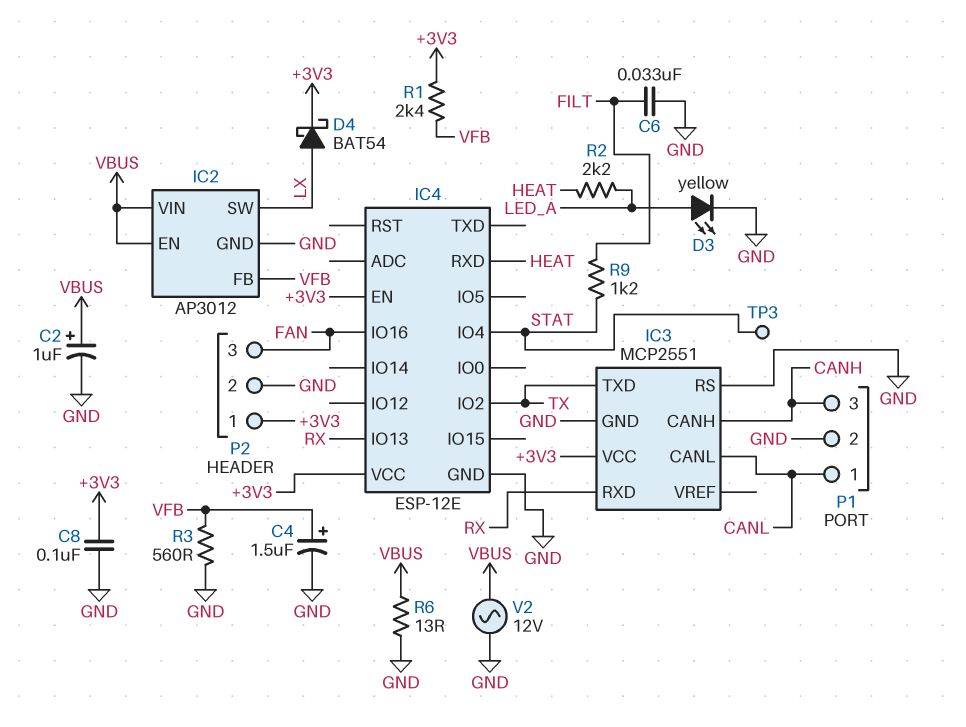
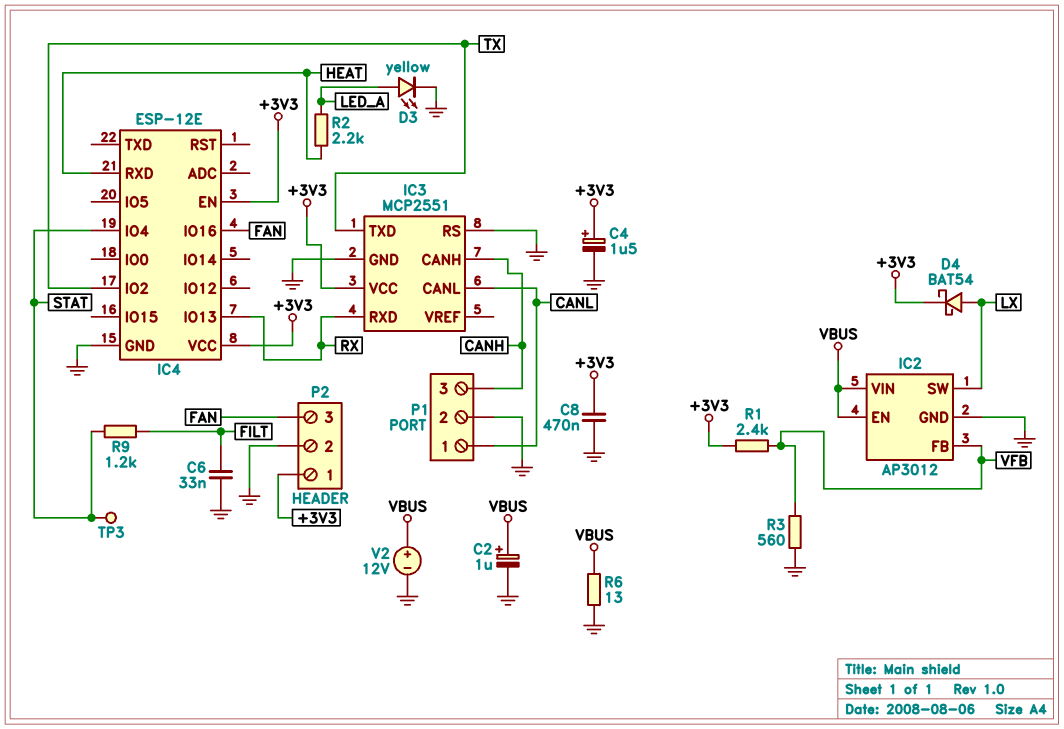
C4: 1.5uF (plus VFB, minus GND) -> 1.5uF (plus +3V3, minus GND)
C8: 100nF (+3V3, GND) -> 470nF (+3V3, GND)
V2: AC 12V (GND, VBUS) -> 12V (plus VBUS, minus GND)

